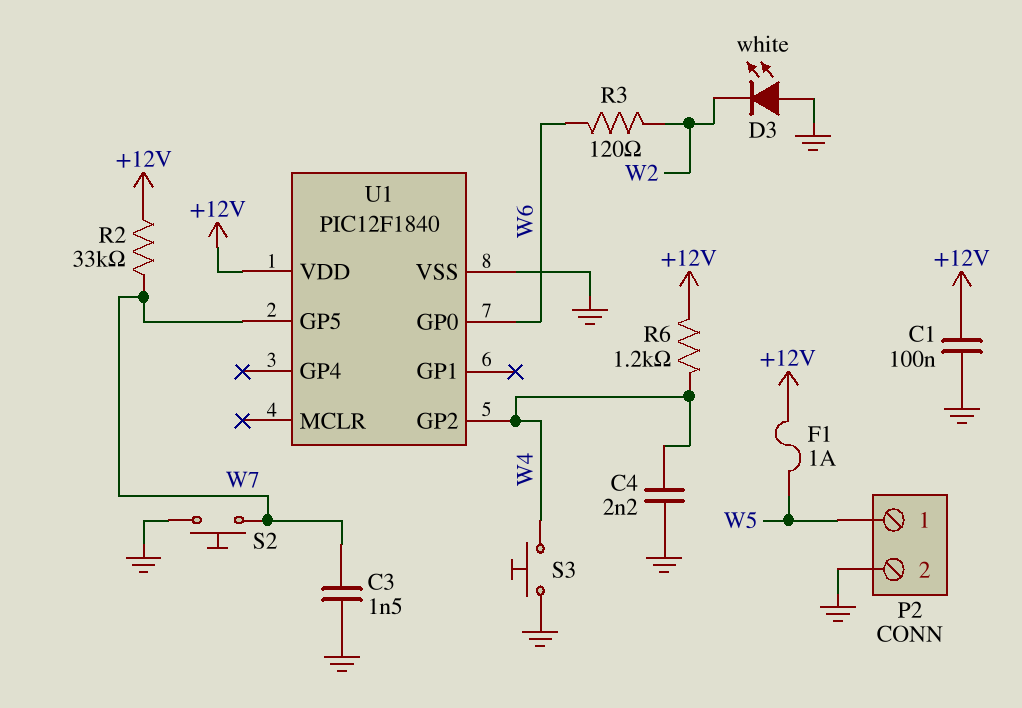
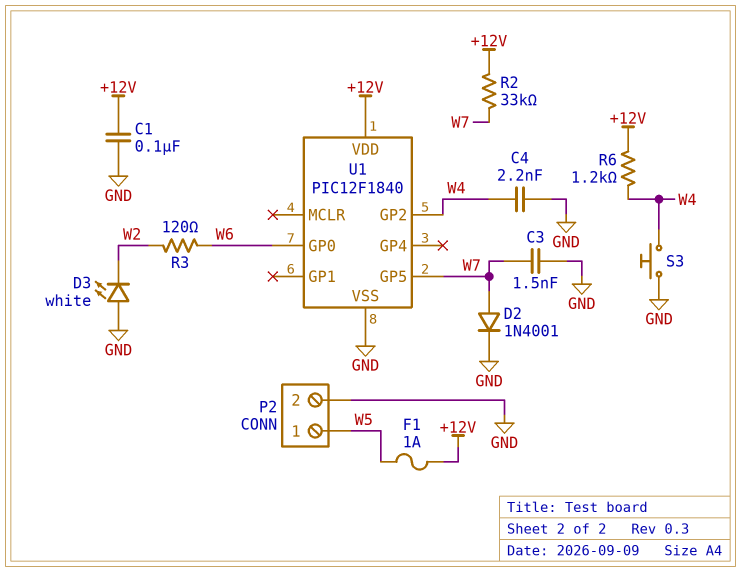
D2: none -> diode 1N4001 (A W7, K GND)
S2: button (GND, W7) -> none

